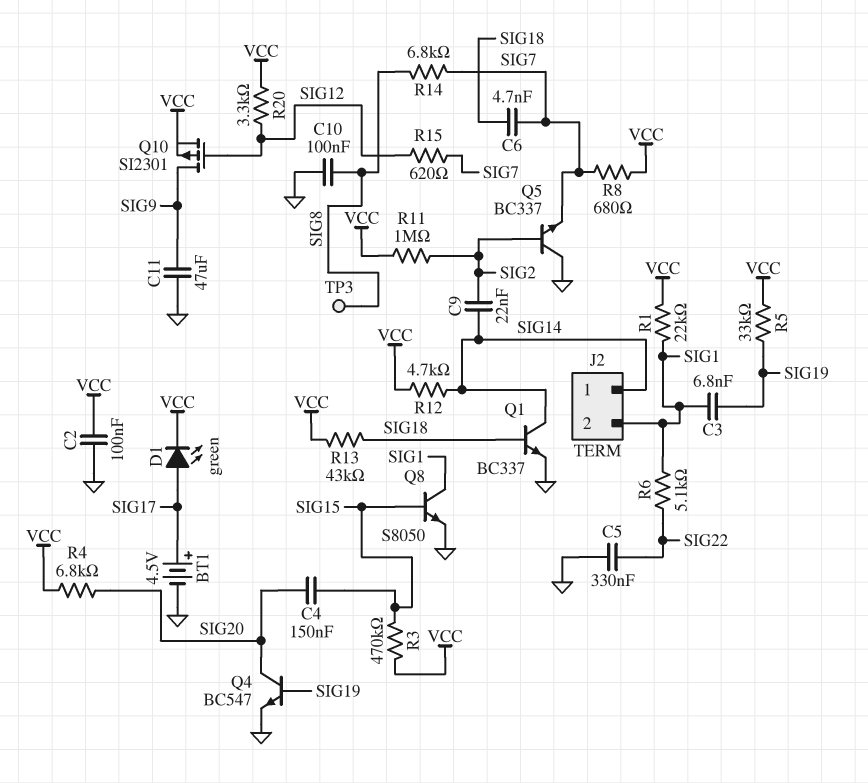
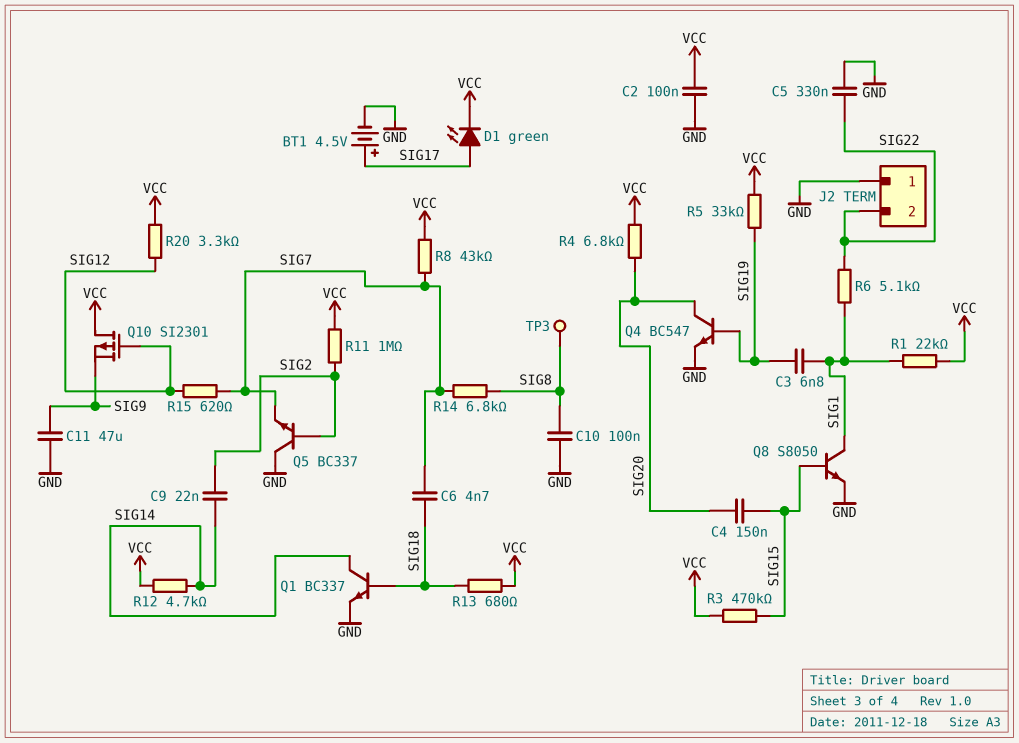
J2 pin 1: SIG14 -> GND
J2 pin 2: SIG1 -> SIG22
Q10: PMOS SI2301 (G SIG12, D SIG9, S VCC) -> PMOS SI2301 (G SIG12, D VCC, S SIG9)
R8: 680 (SIG7, VCC) -> 43k (SIG7, VCC)
R13: 43k (SIG18, VCC) -> 680 (SIG18, VCC)

